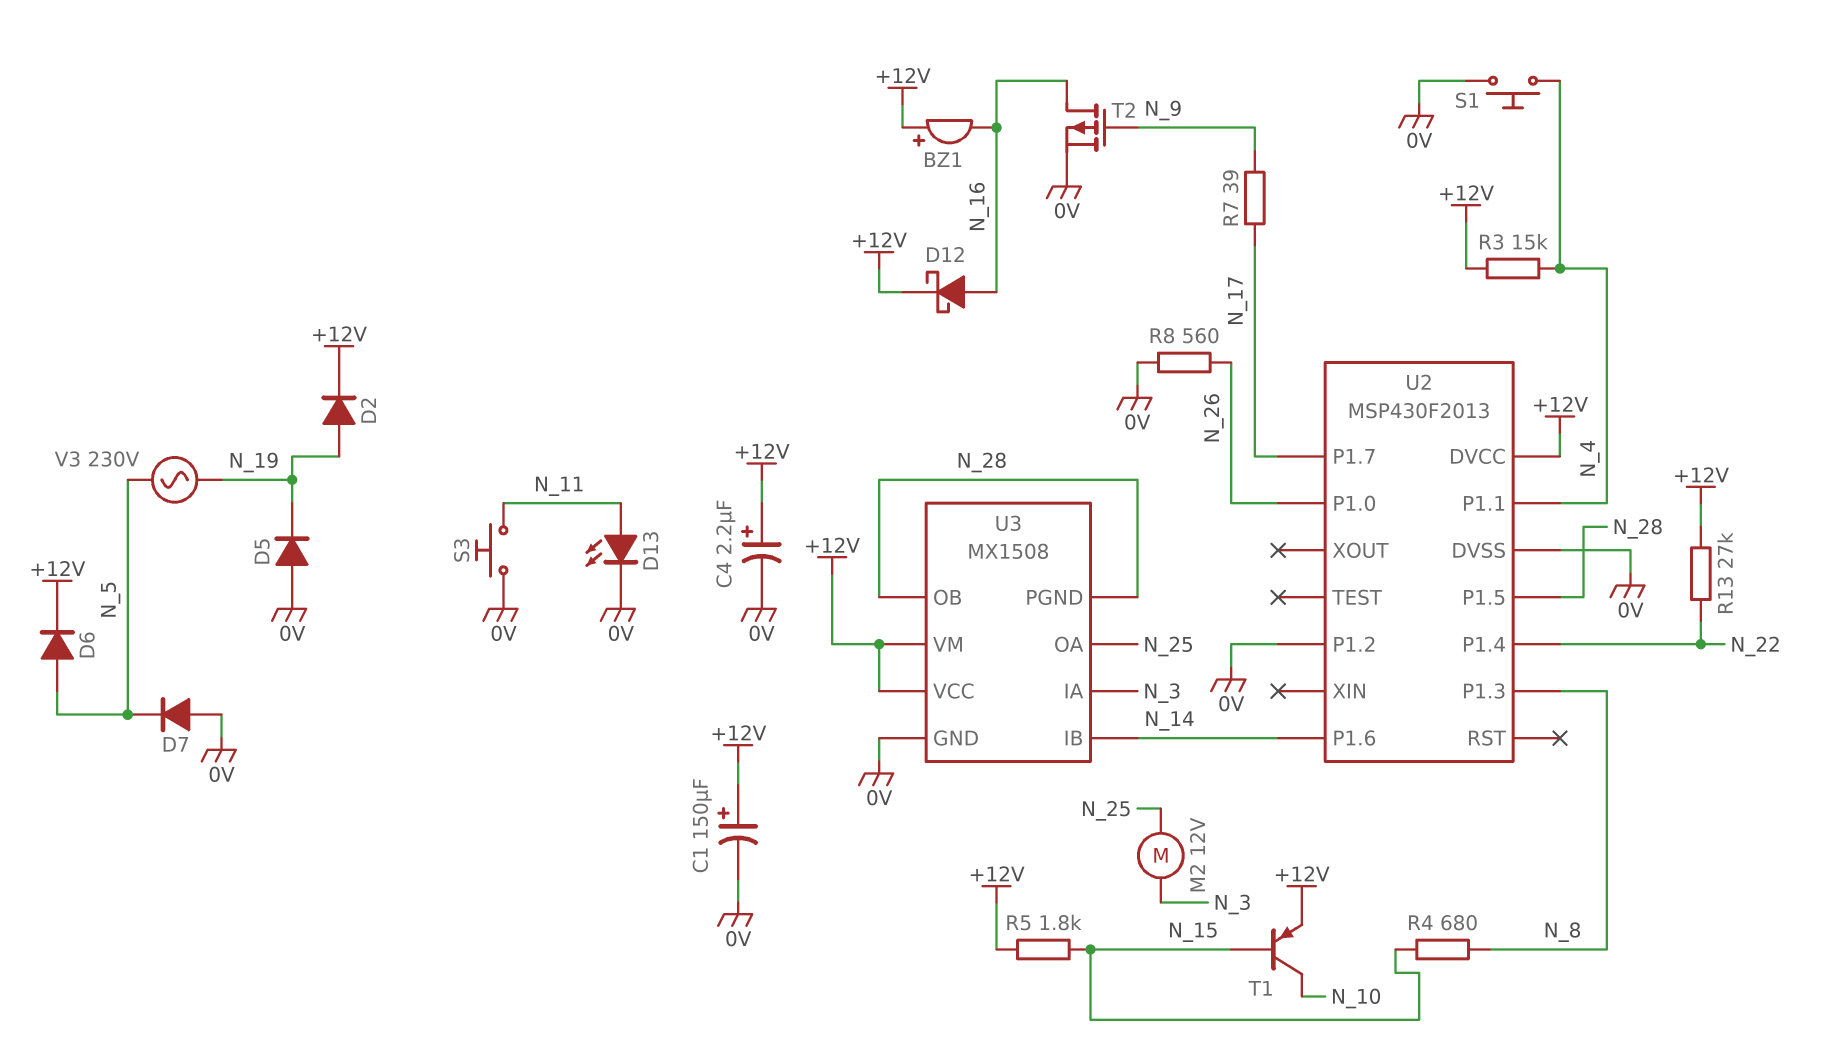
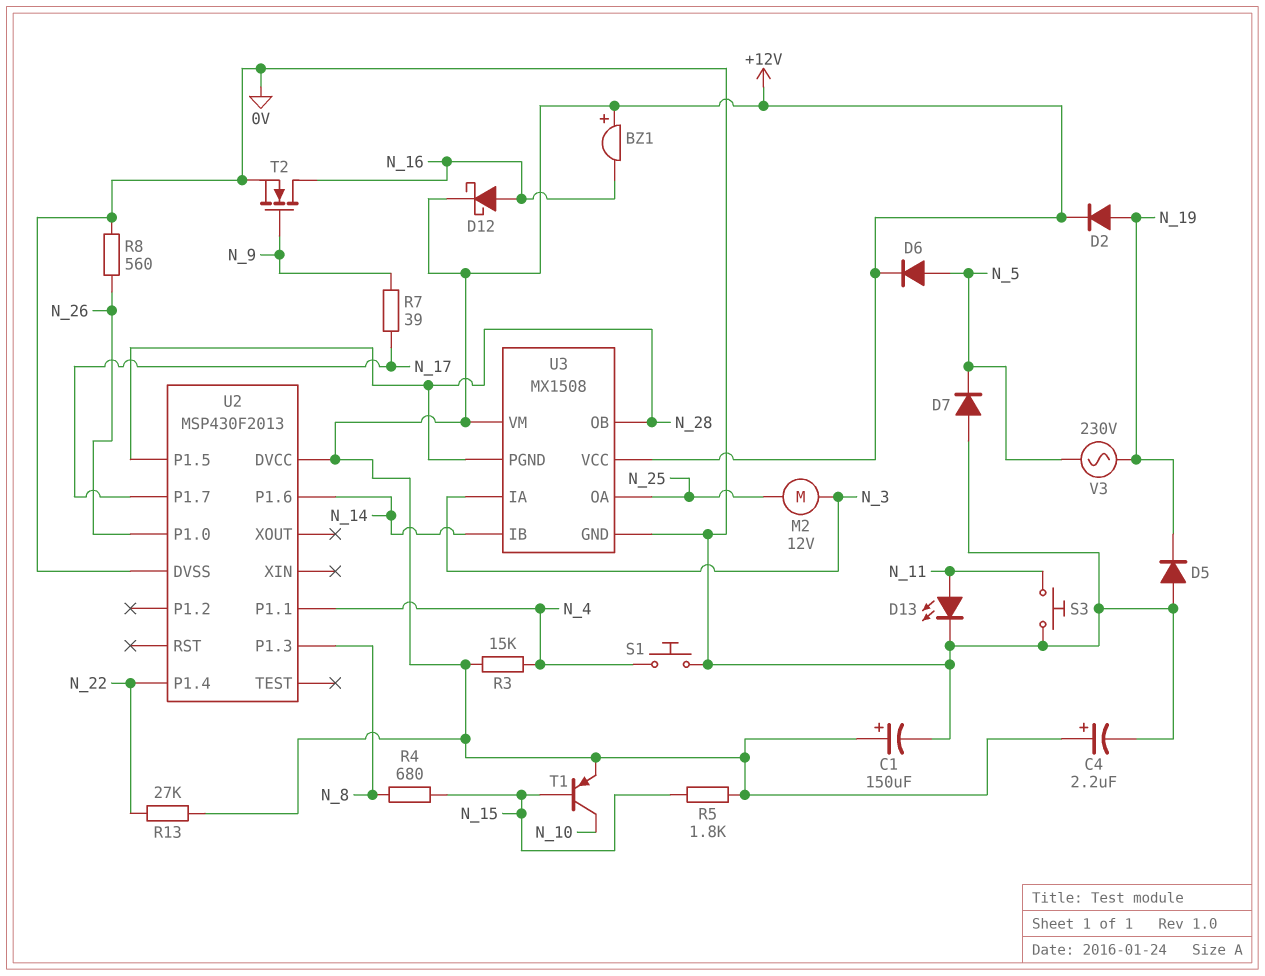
T2: PMOS (G N_9, D N_16, S 0V) -> NMOS (G N_9, D N_16, S 0V)
U2 pin P1.2: 0V -> none

